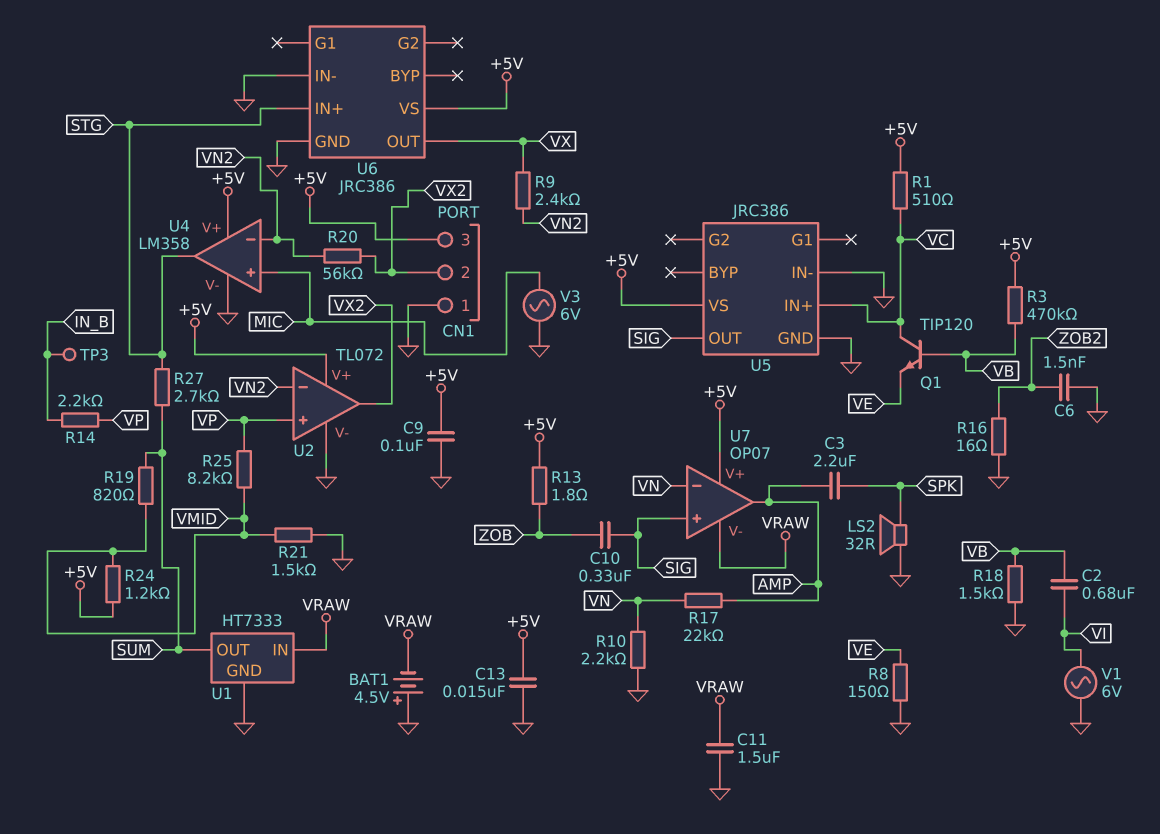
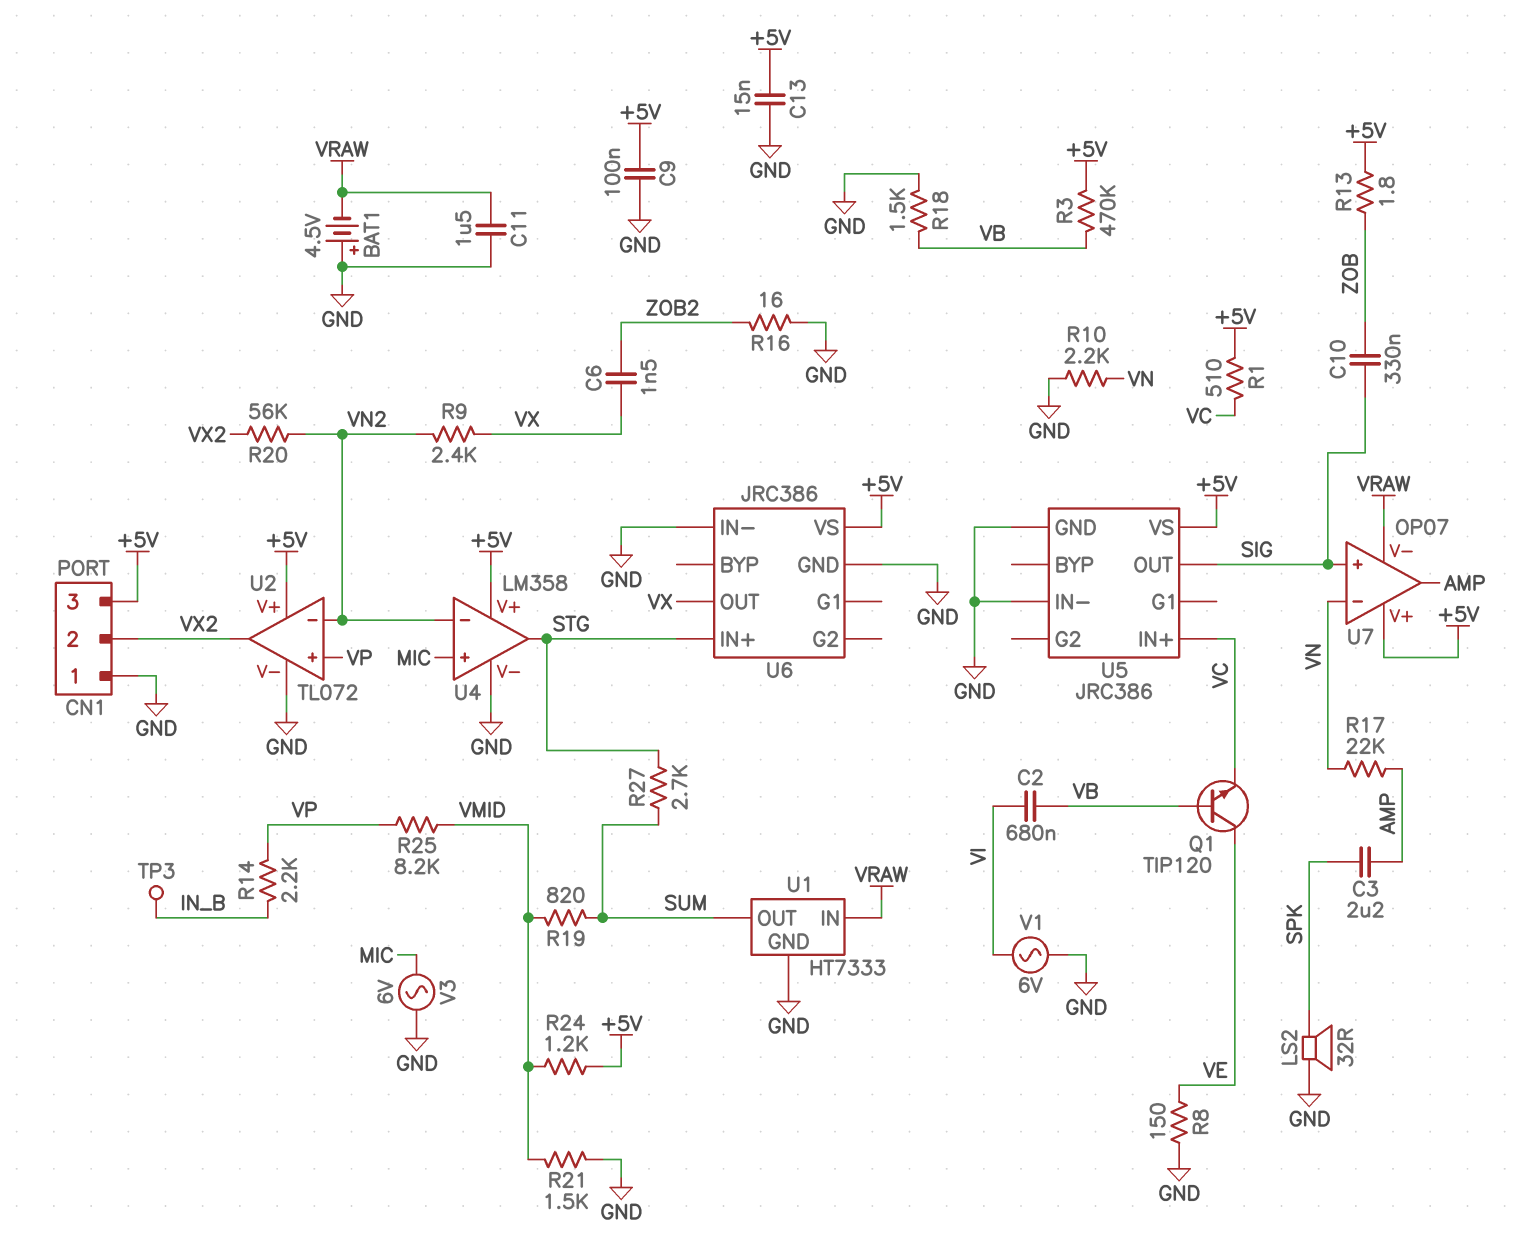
C6: 1.5nF (GND, ZOB2) -> 1.5nF (VX, ZOB2)
Q1: NPN TIP120 (B VB, C VC, E VE) -> NPN TIP120 (B VB, C VE, E VC)

